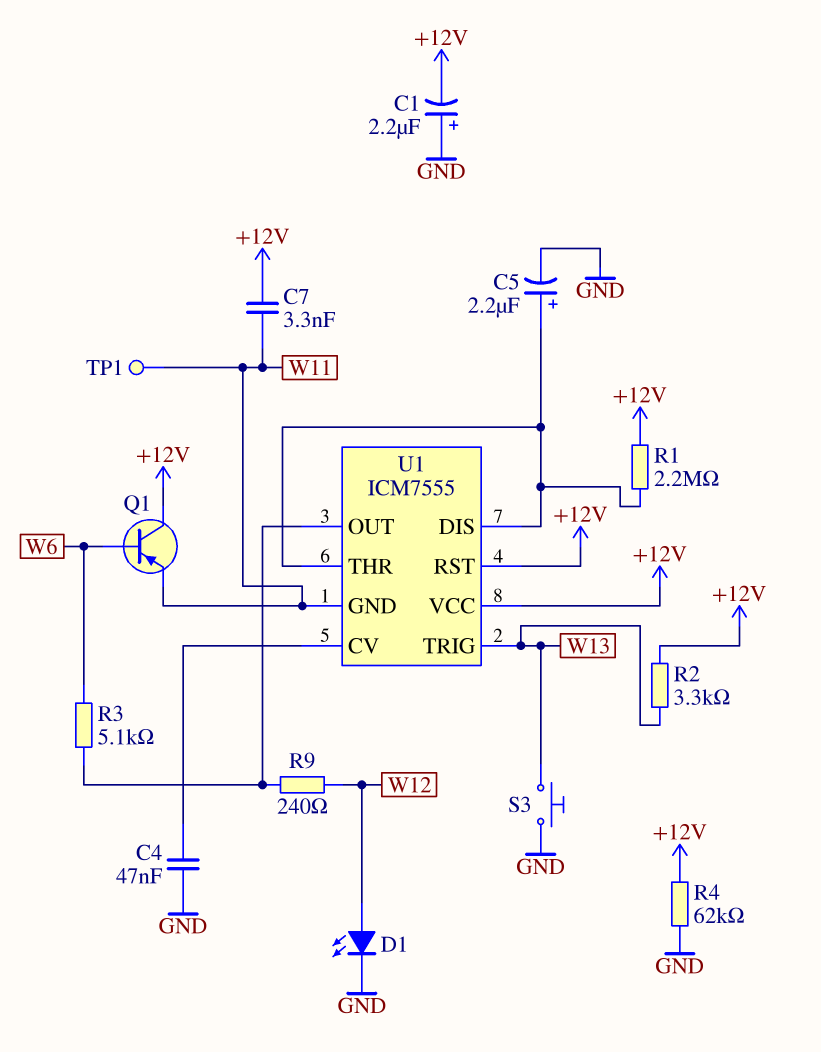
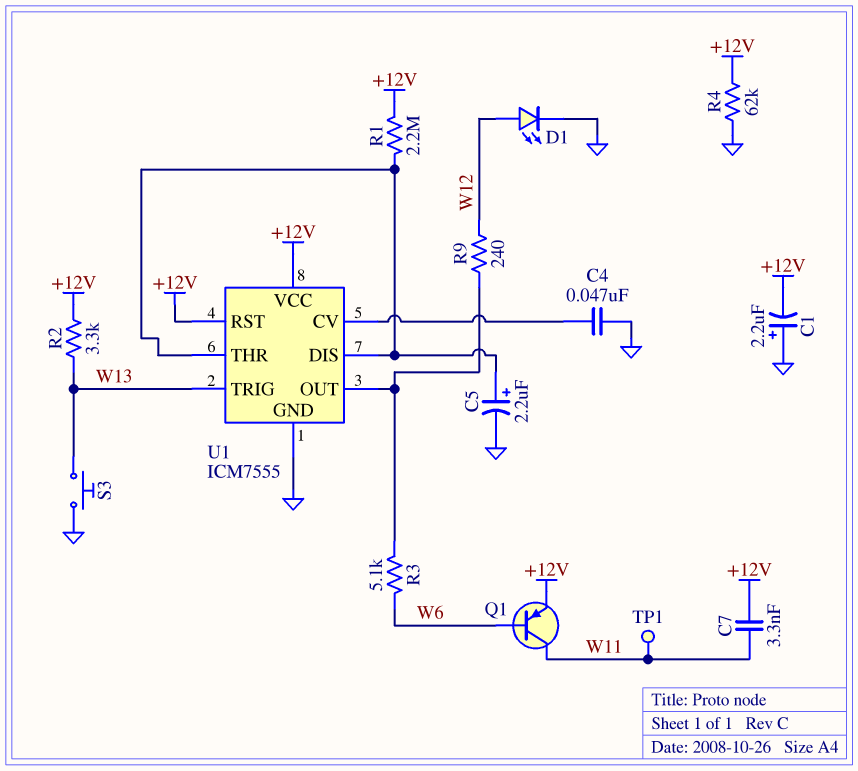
Q1: PNP (B W6, C +12V, E W11) -> PNP (B W6, C W11, E +12V)
U1 pin GND: W11 -> GND

